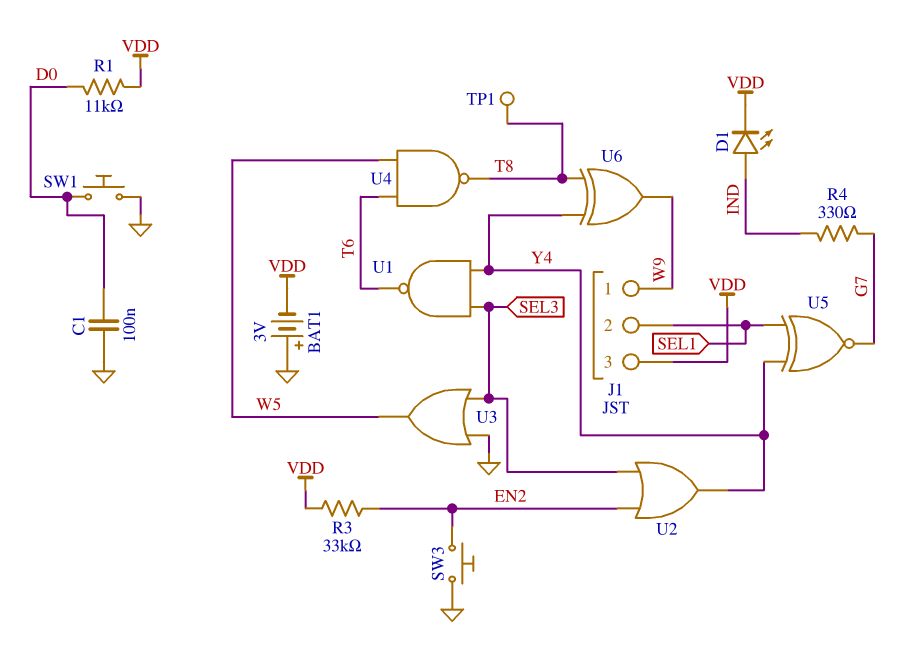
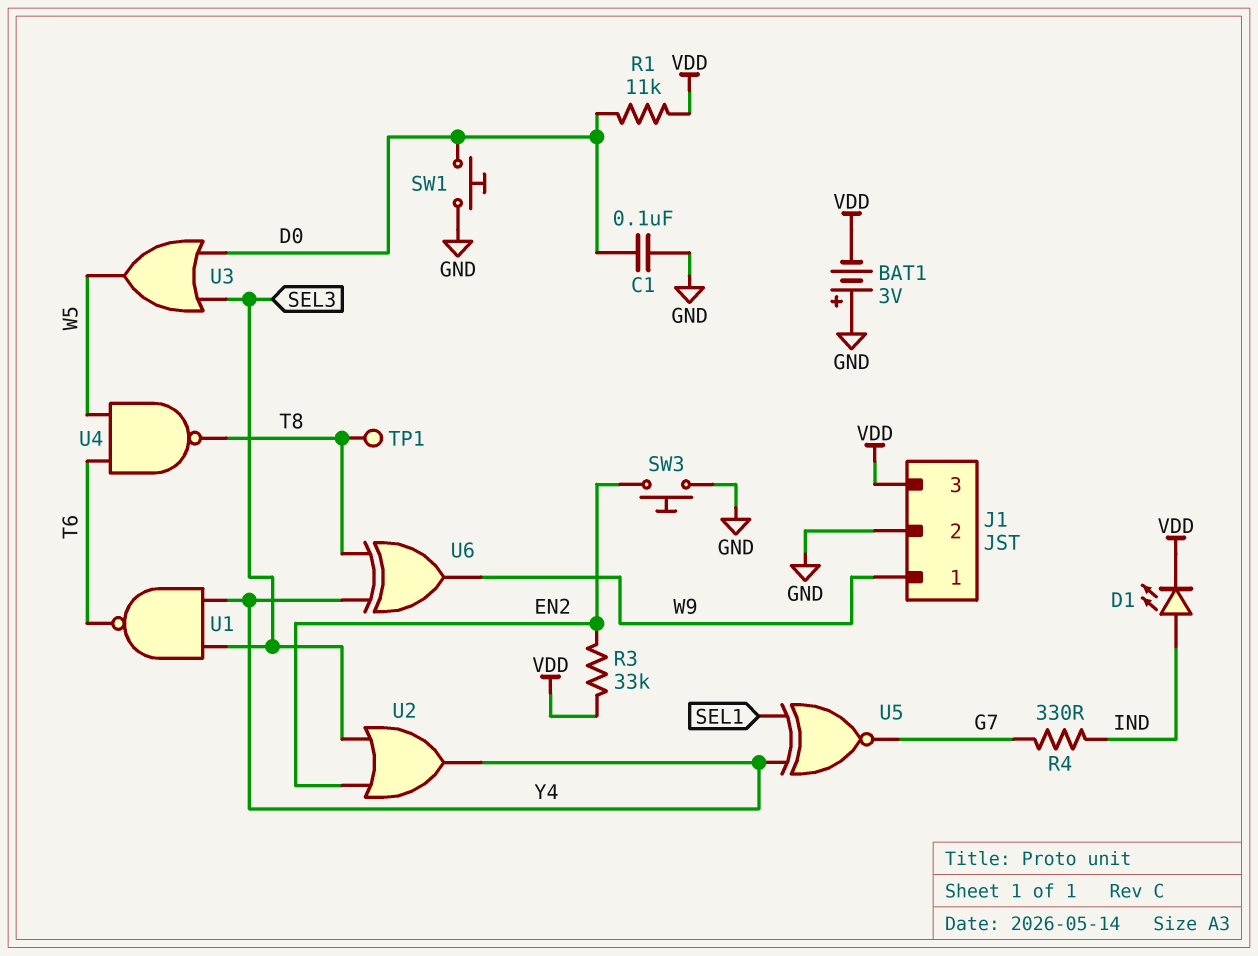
J1 pin 2: SEL1 -> GND
U3: OR (in GND, in SEL3, out W5) -> OR (in D0, in SEL3, out W5)

